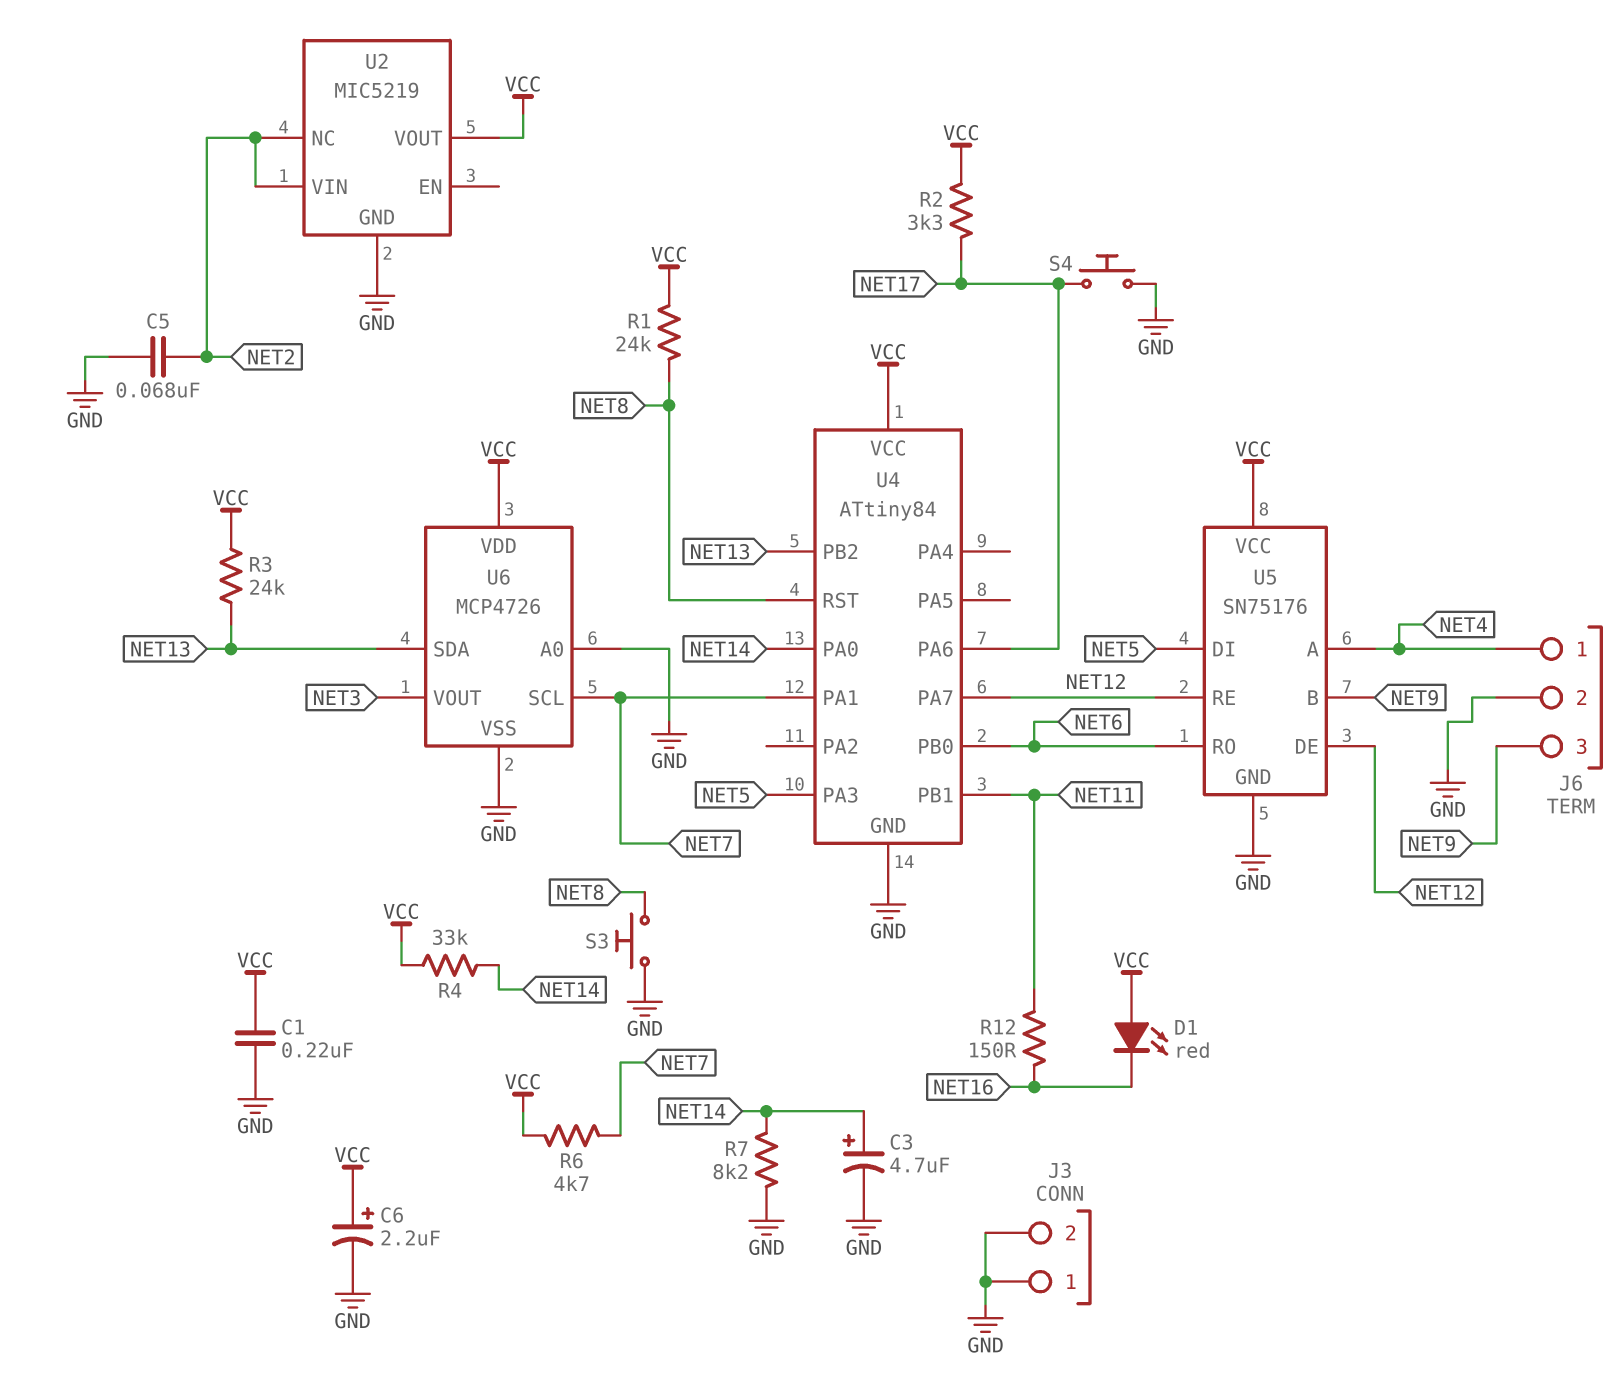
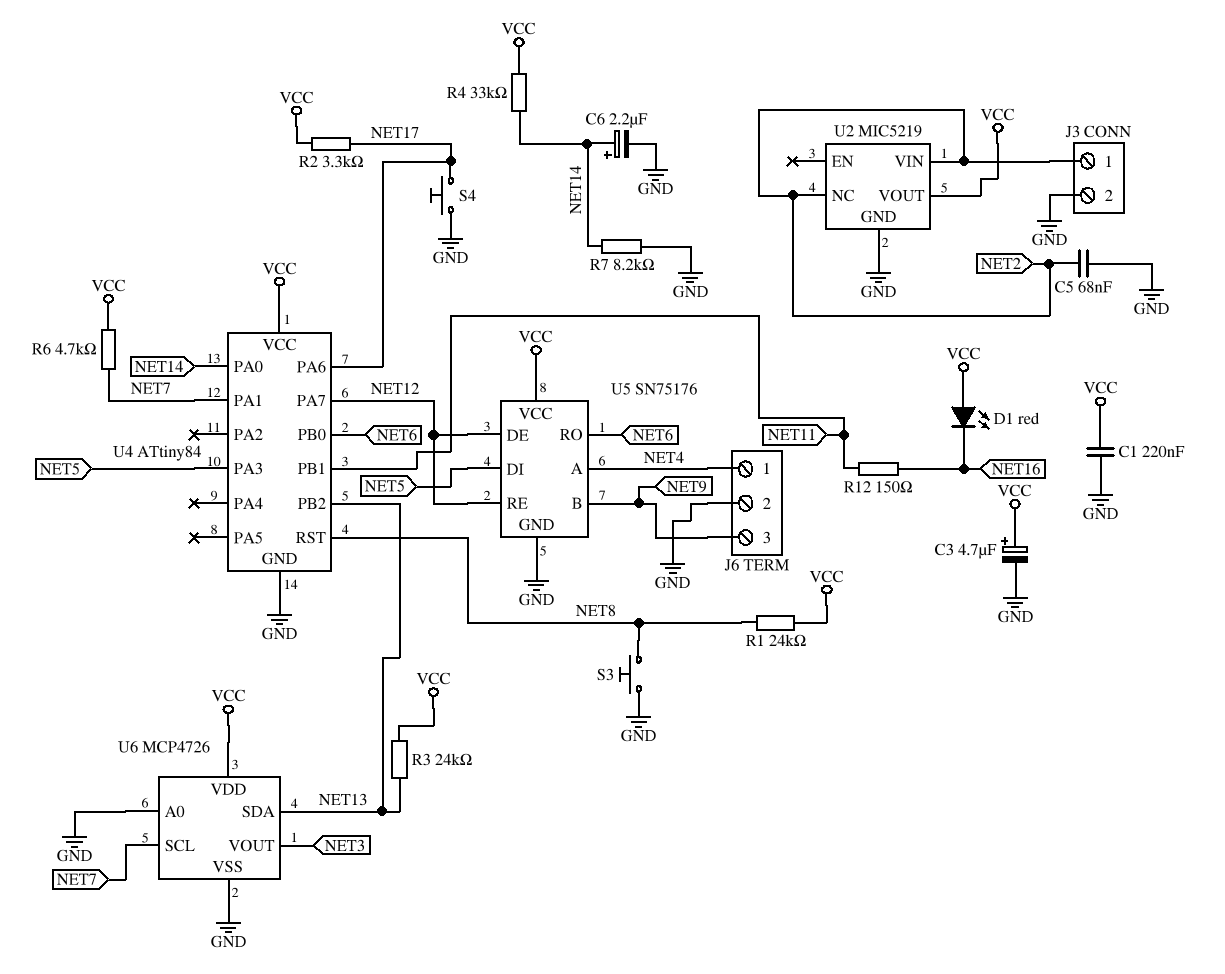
C3: 4.7uF (plus NET14, minus GND) -> 4.7uF (plus VCC, minus GND)
C6: 2.2uF (plus VCC, minus GND) -> 2.2uF (plus NET14, minus GND)
J3 pin 1: GND -> NET2

